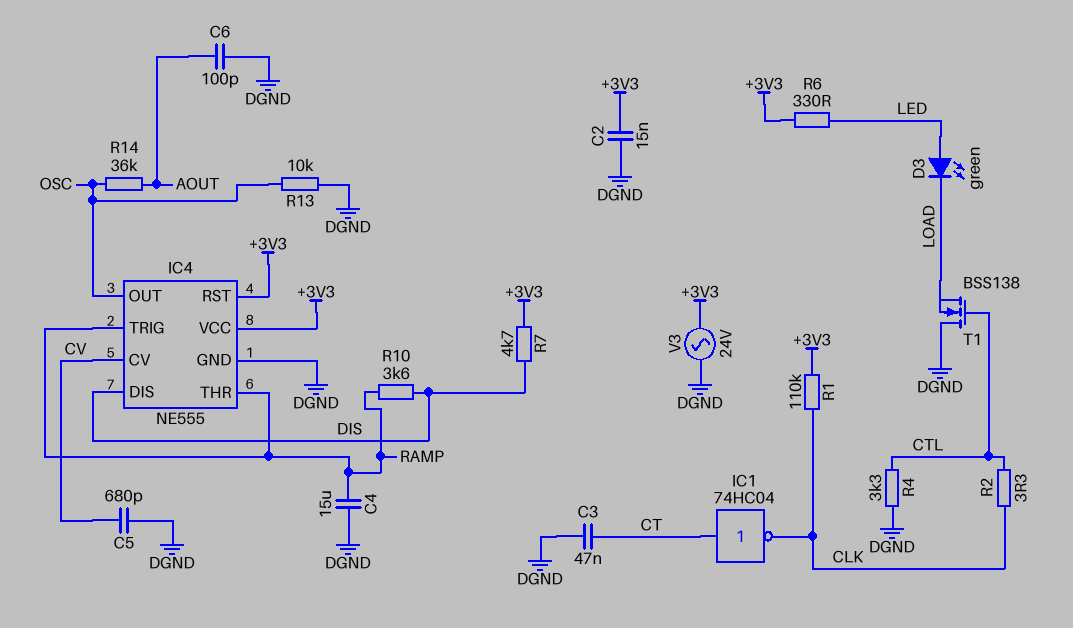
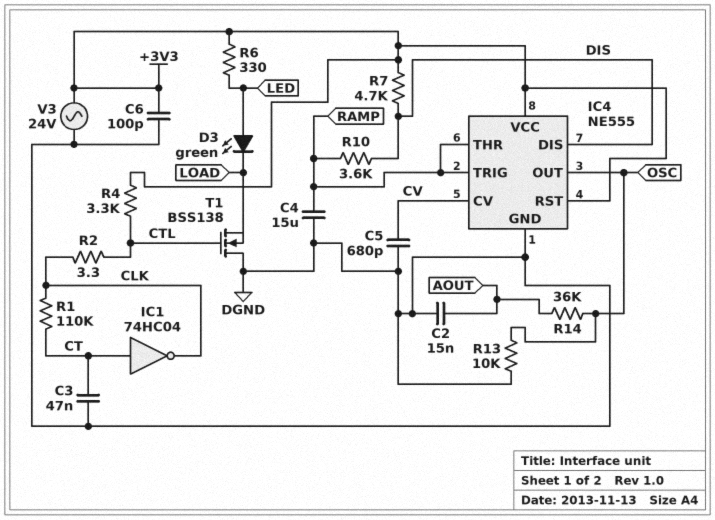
C2: 15nF (+3V3, DGND) -> 15nF (AOUT, DGND)
C6: 100pF (AOUT, DGND) -> 100pF (+3V3, DGND)
R1: 110k (+3V3, CLK) -> 110k (CLK, CT)
R4: 3.3k (CTL, DGND) -> 3.3k (+3V3, CTL)

